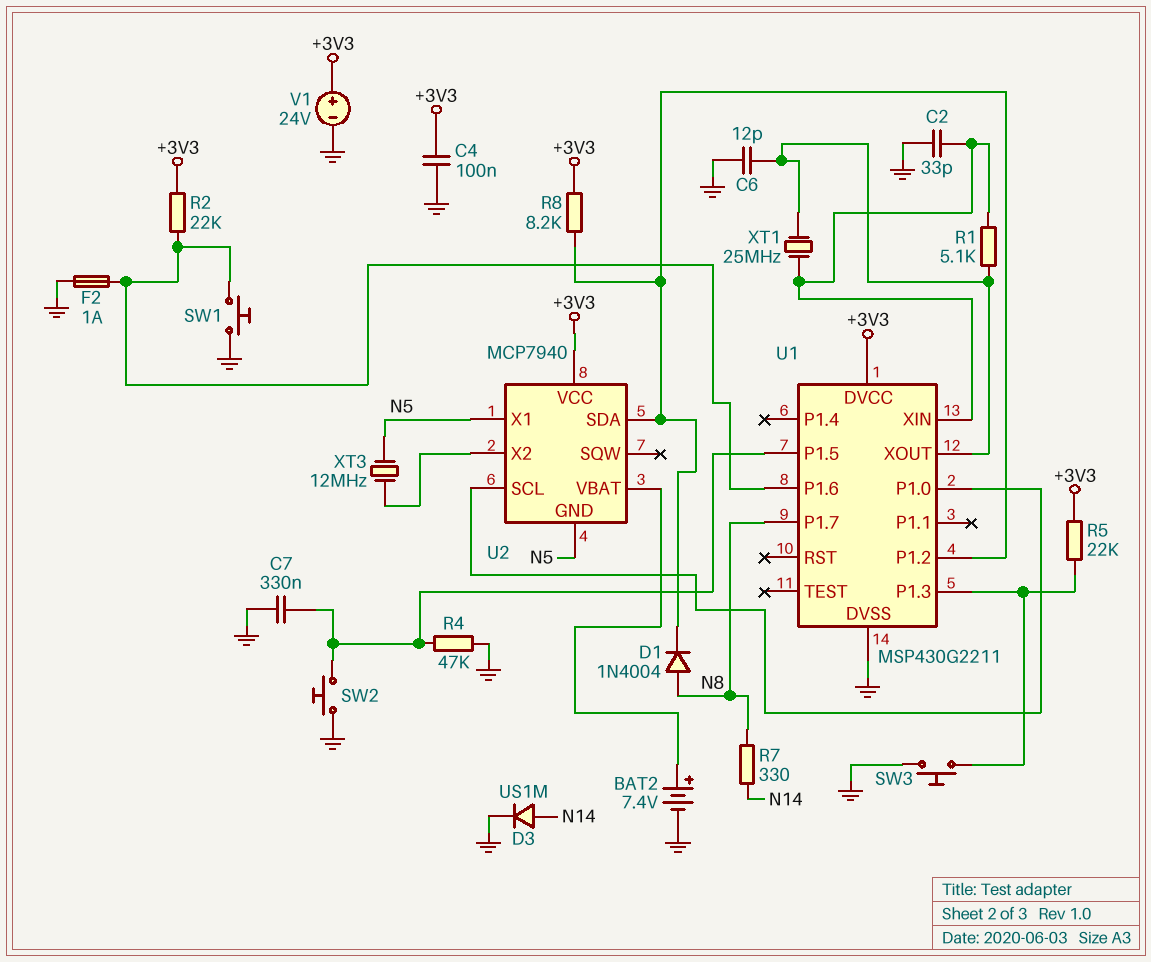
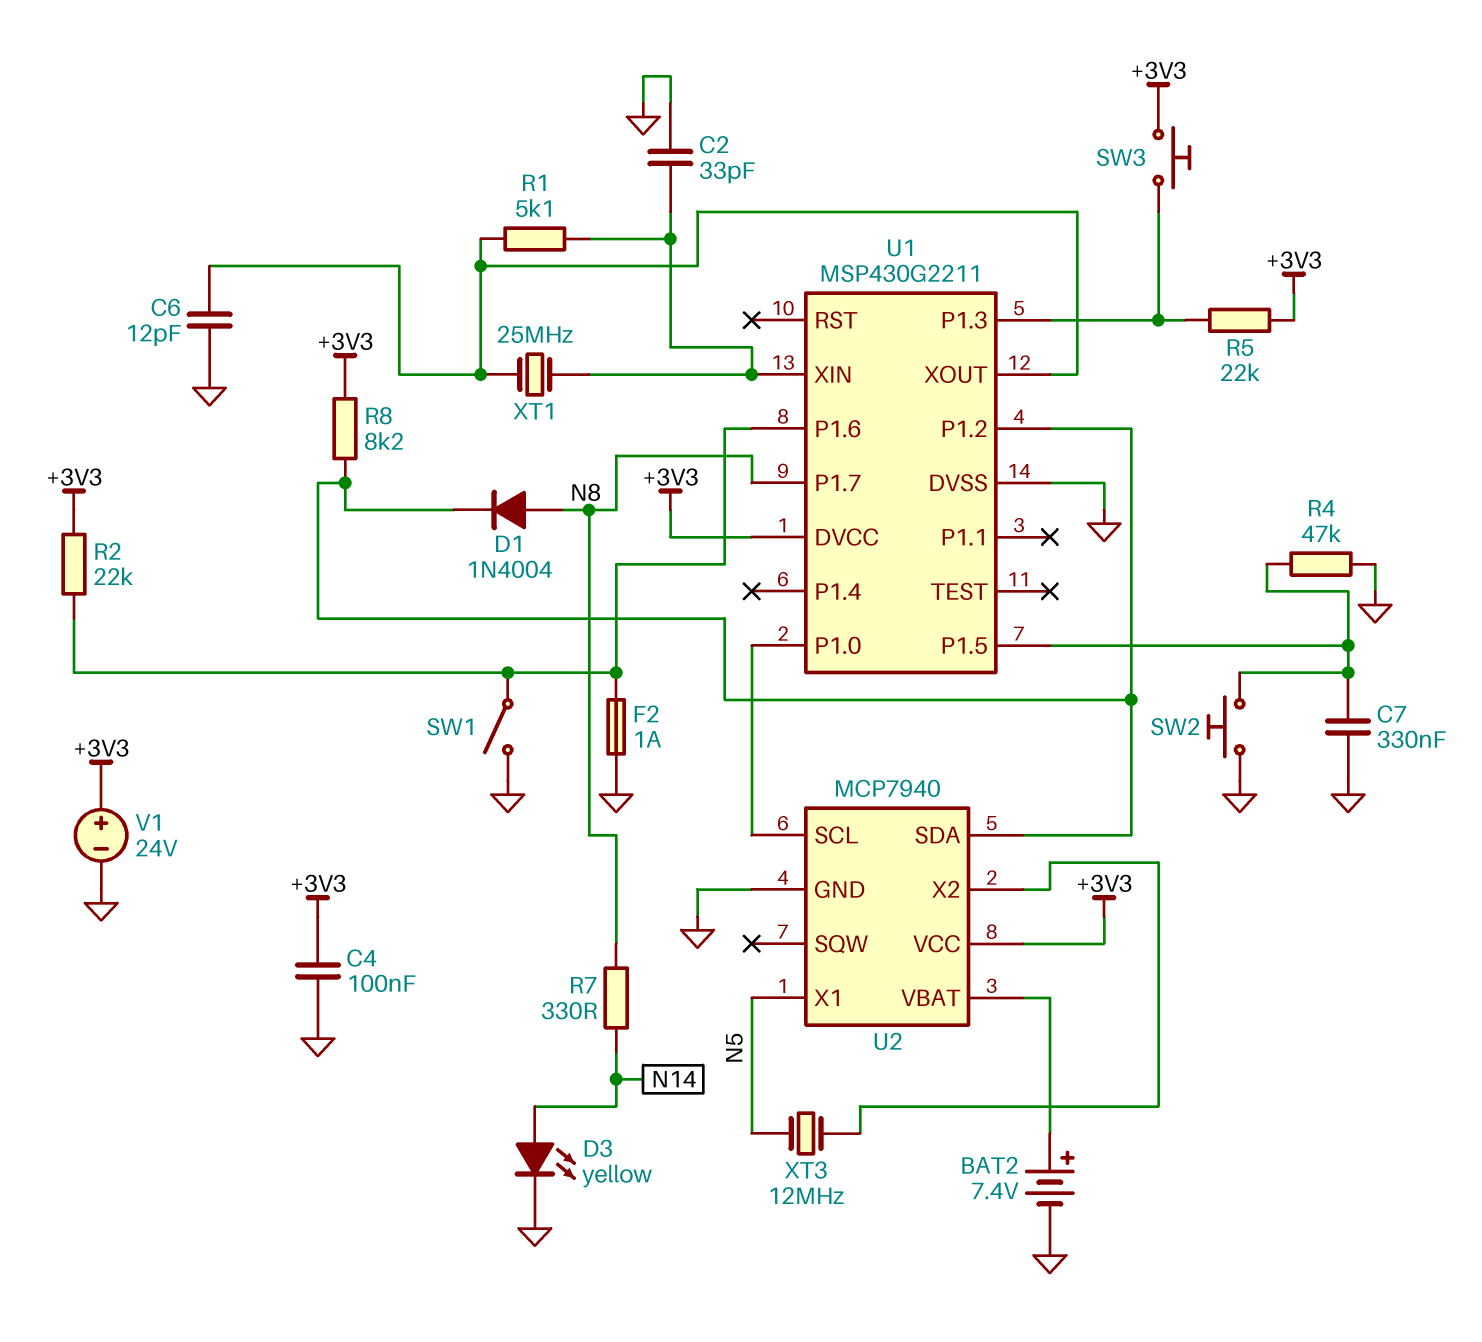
D3: diode US1M (A N14, K GND) -> LED yellow (A N14, K GND)
SW1: button (GND, U1/P1.6) -> switch (GND, U1/P1.6)
SW3: button (GND, U1/P1.3) -> button (+3V3, U1/P1.3)
U2 pin GND: N5 -> GND

